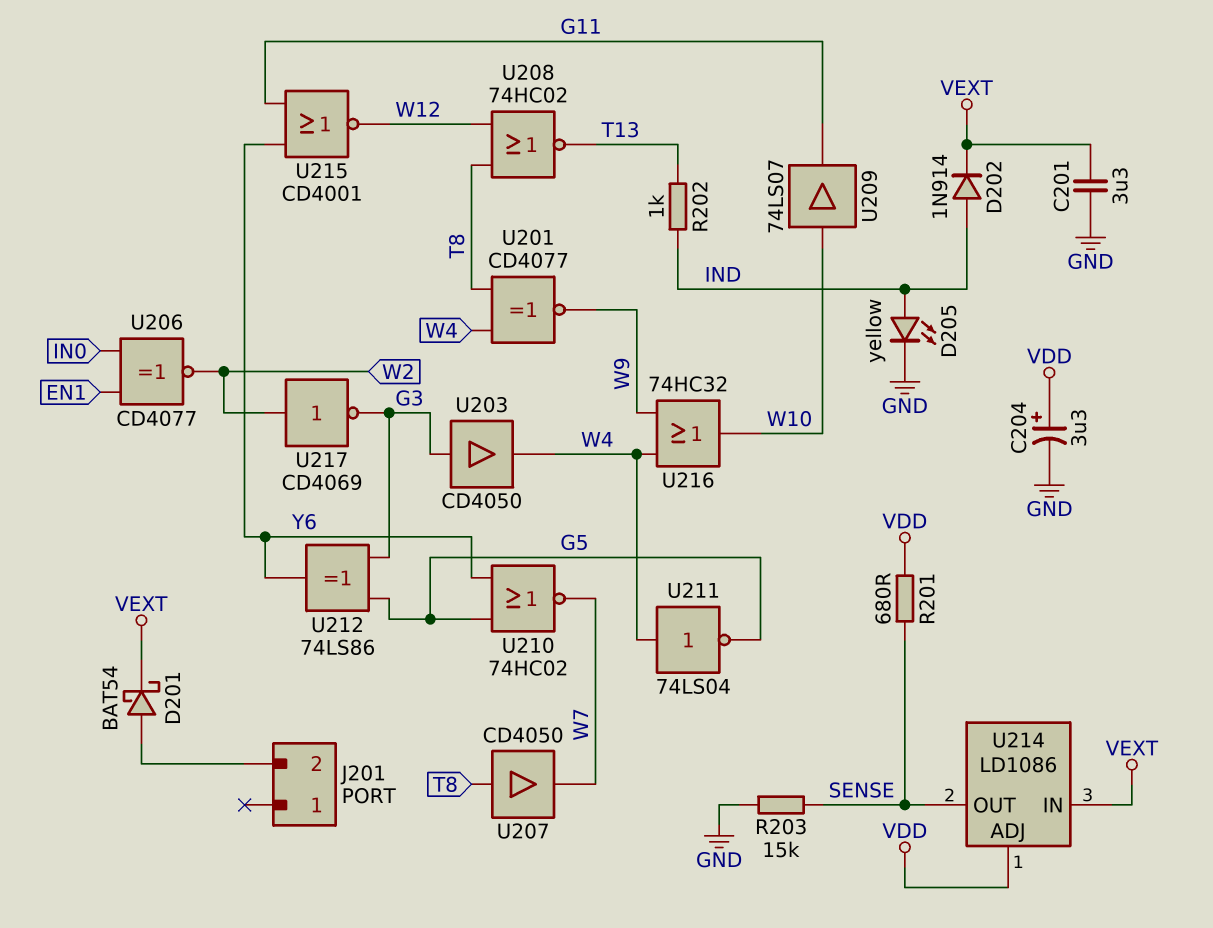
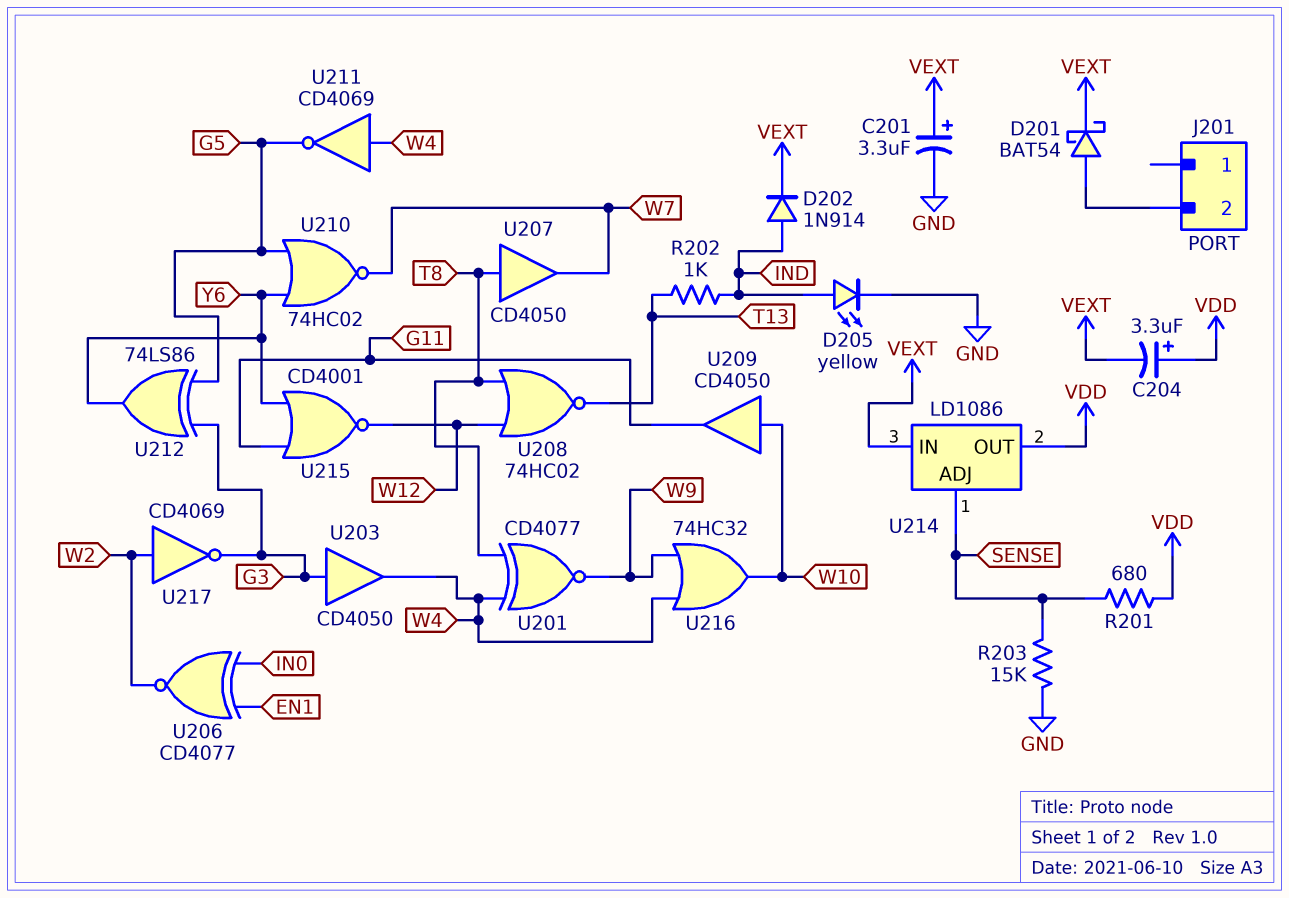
C201: 3.3uF (GND, VEXT) -> 3.3uF (plus VEXT, minus GND)
C204: 3.3uF (plus VDD, minus GND) -> 3.3uF (plus VDD, minus VEXT)
U209: buffer 74LS07 (in W10, out G11) -> buffer CD4050 (in W10, out G11)
U211: NOT 74LS04 (in W4, out G5) -> NOT CD4069 (in W4, out G5)
U214 pin ADJ: VDD -> SENSE
U214 pin OUT: SENSE -> VDD

